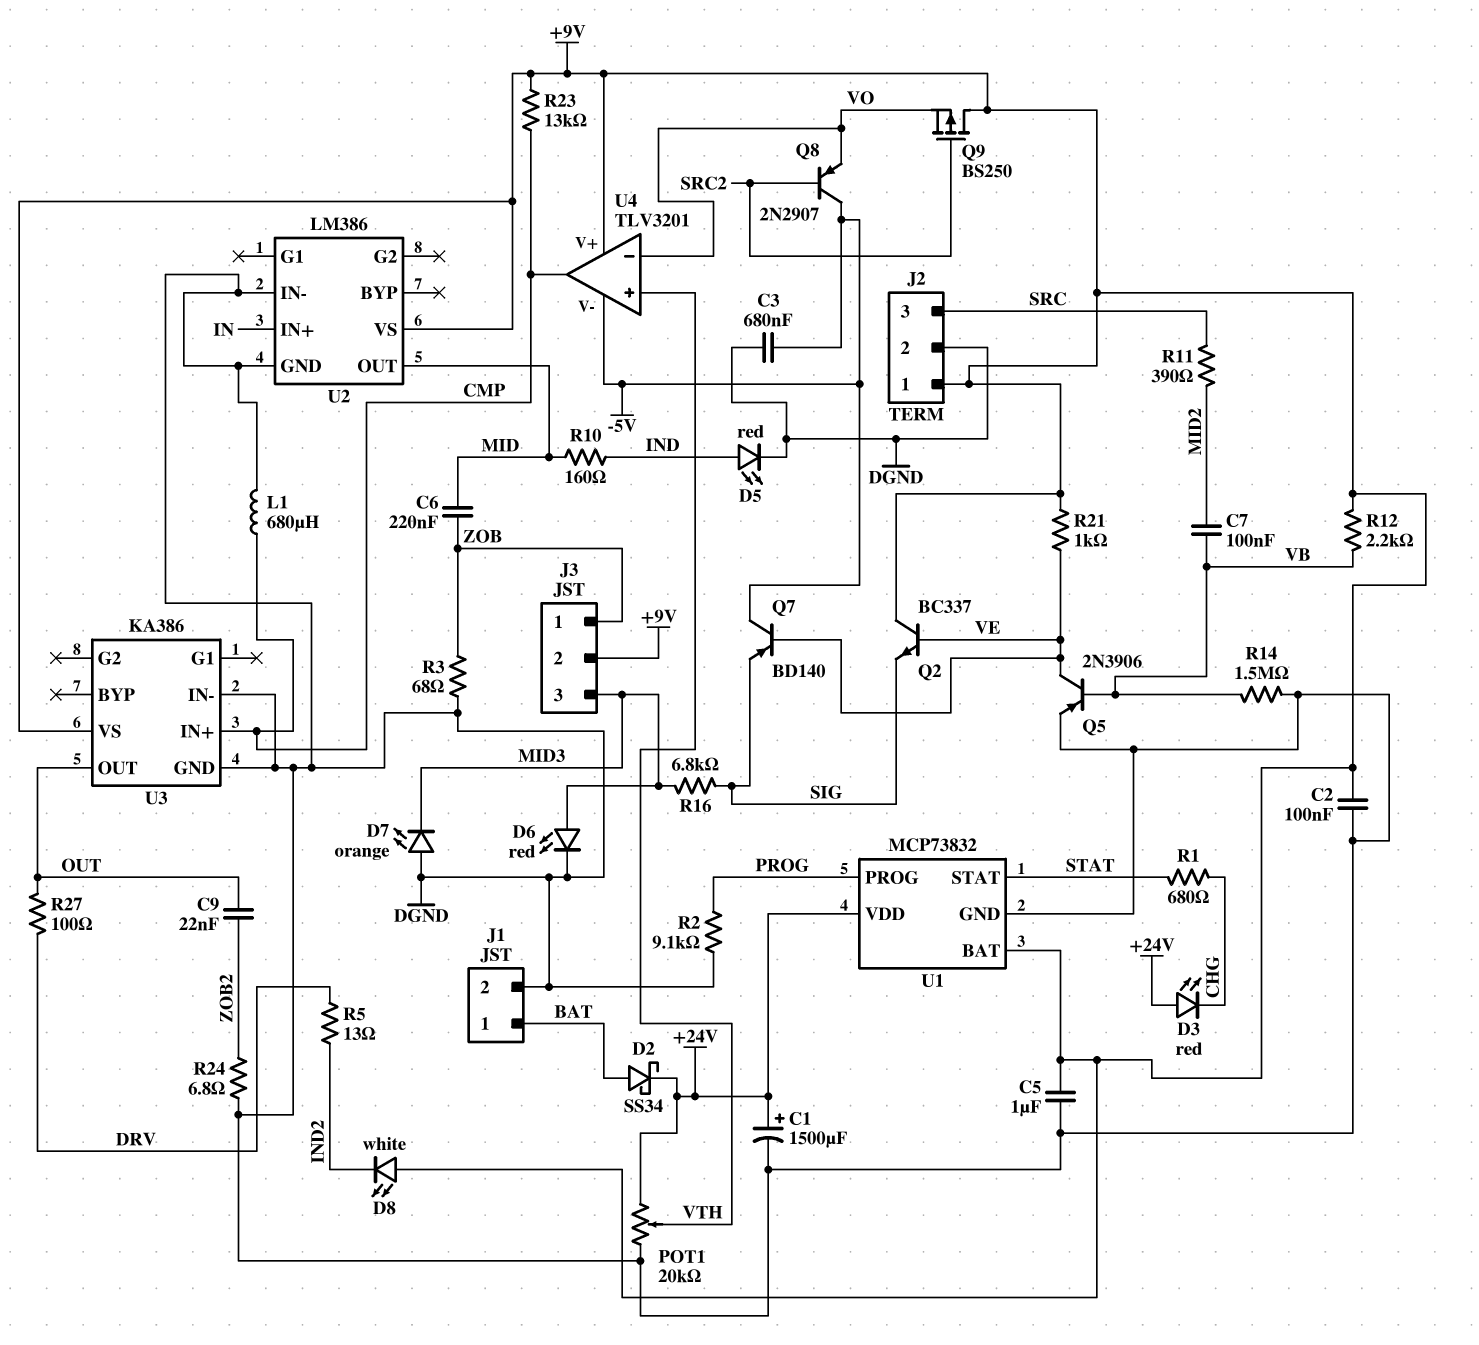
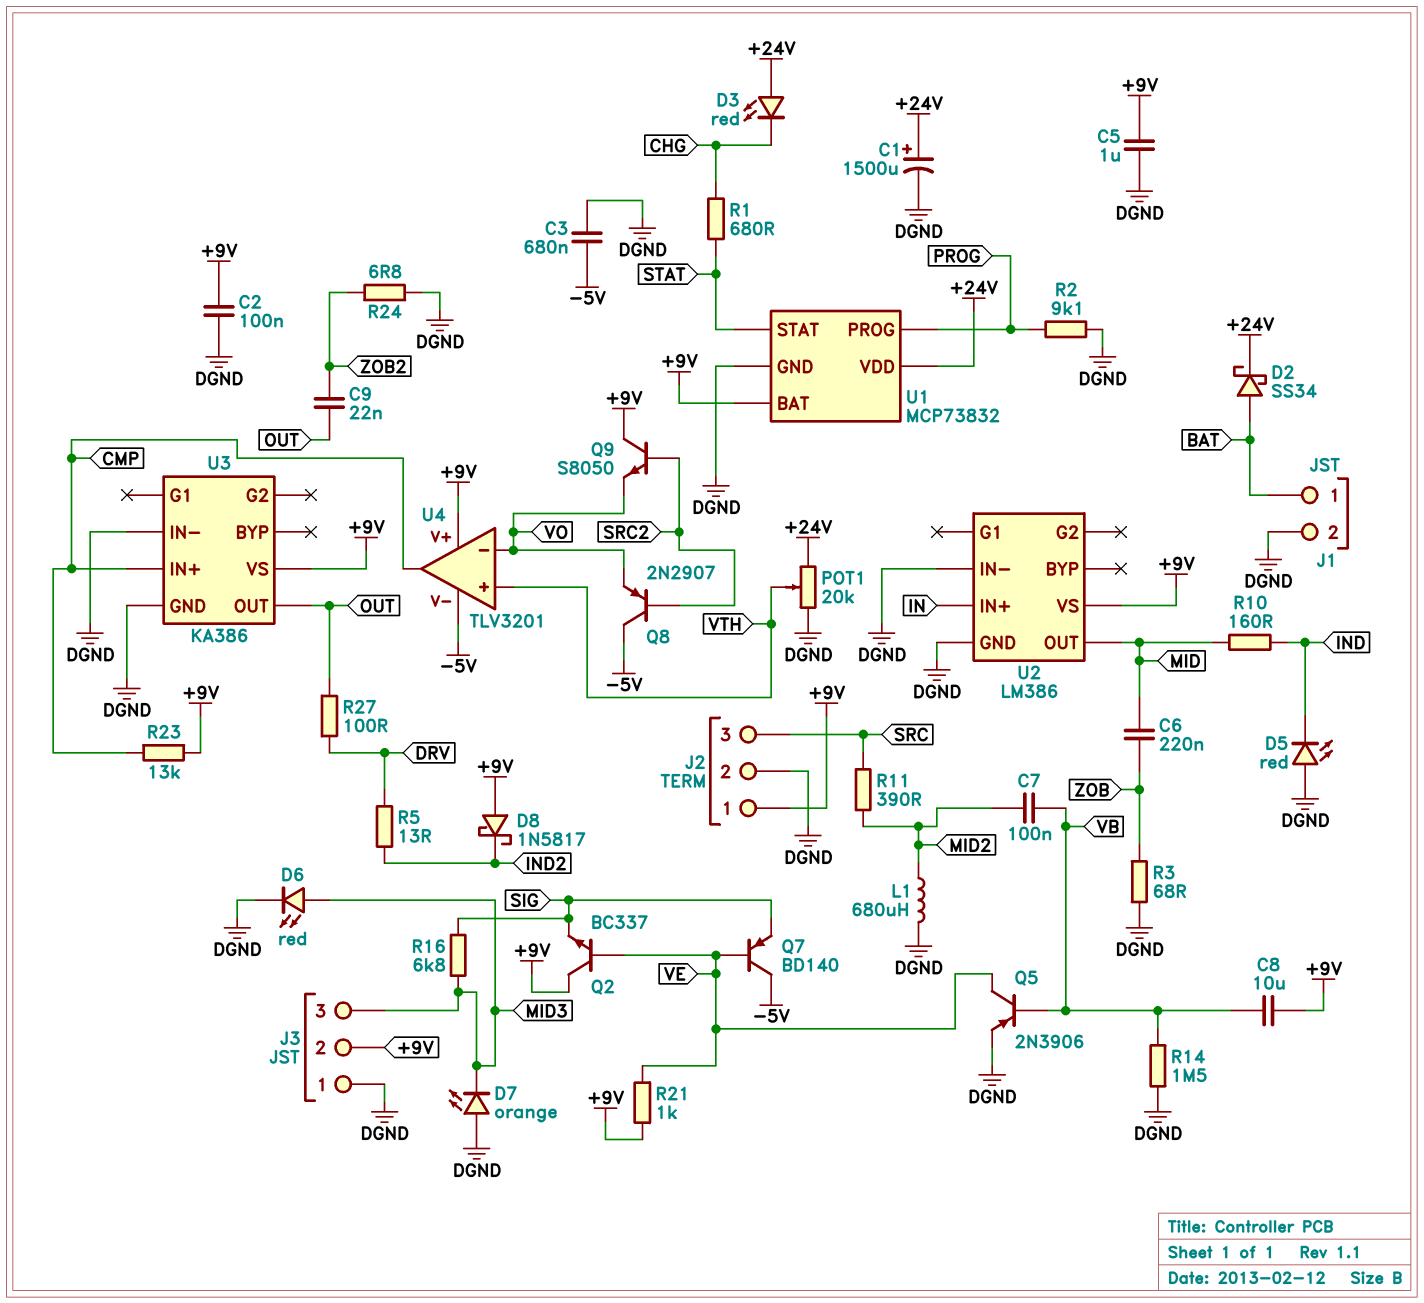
C8: none -> 10uF (+9V, VB)
D5: LED red (A IND, K DGND) -> LED red (A DGND, K IND)
D8: LED white (A +9V, K IND2) -> schottky 1N5817 (A +9V, K IND2)
J3 pin 1: ZOB -> DGND
L1: 680uH (CMP, DGND) -> 680uH (DGND, MID2)
Q9: PMOS BS250 (G SRC2, D +9V, S VO) -> NPN S8050 (B SRC2, C +9V, E VO)
R12: 2.2k (+9V, VB) -> none

